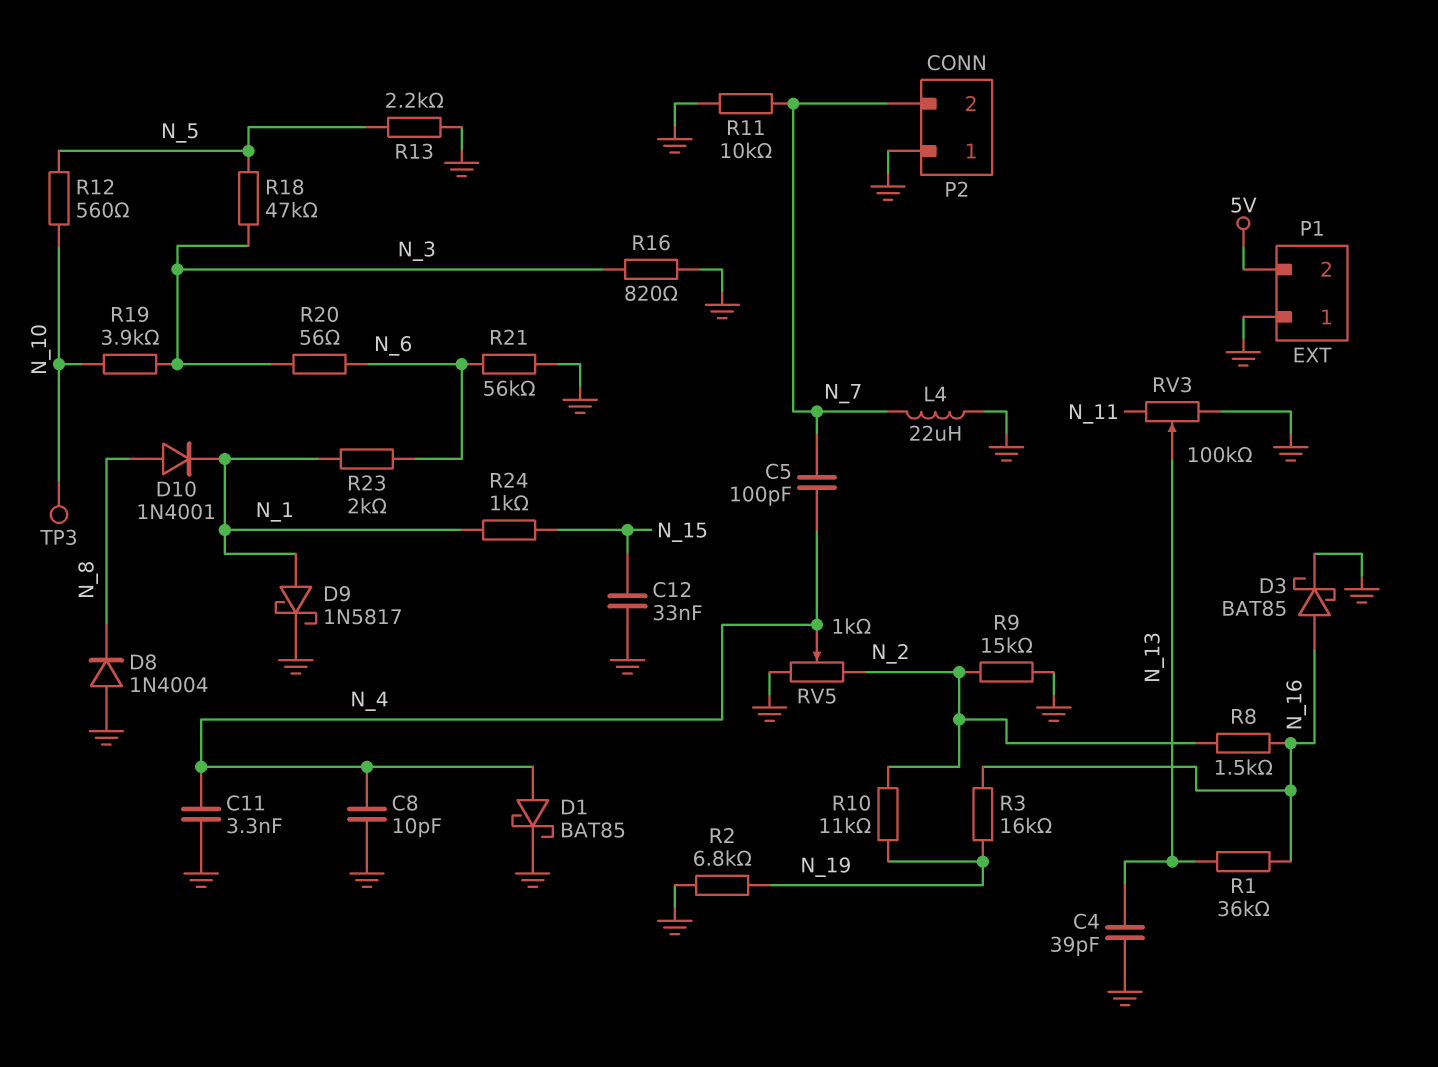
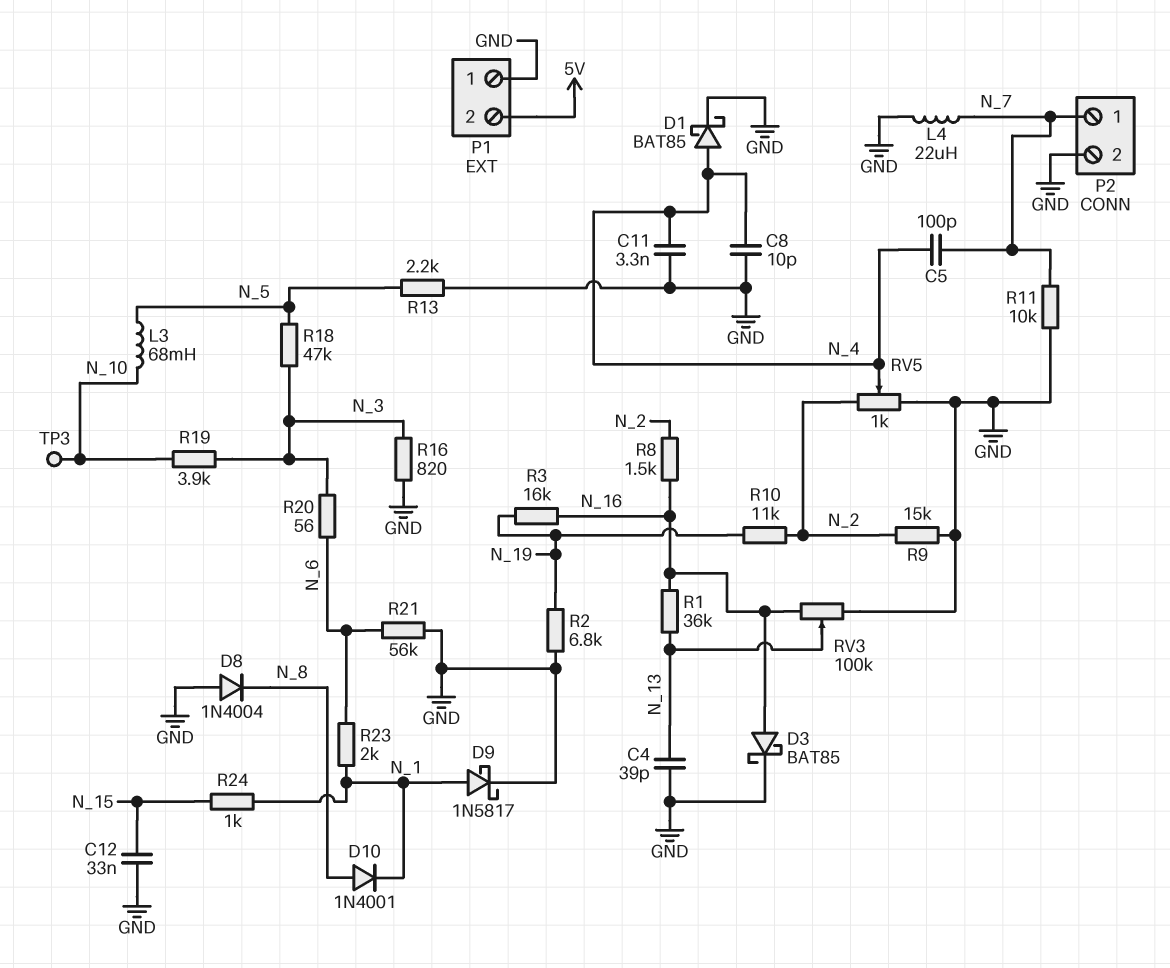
L3: none -> 68mH (N_5, N_10)
P2 pin 1: GND -> N_7
P2 pin 2: N_7 -> GND
R12: 560 (N_5, N_10) -> none
RV3: 100k (GND, N_11, wiper N_13) -> 100k (GND, N_16, wiper N_13)

